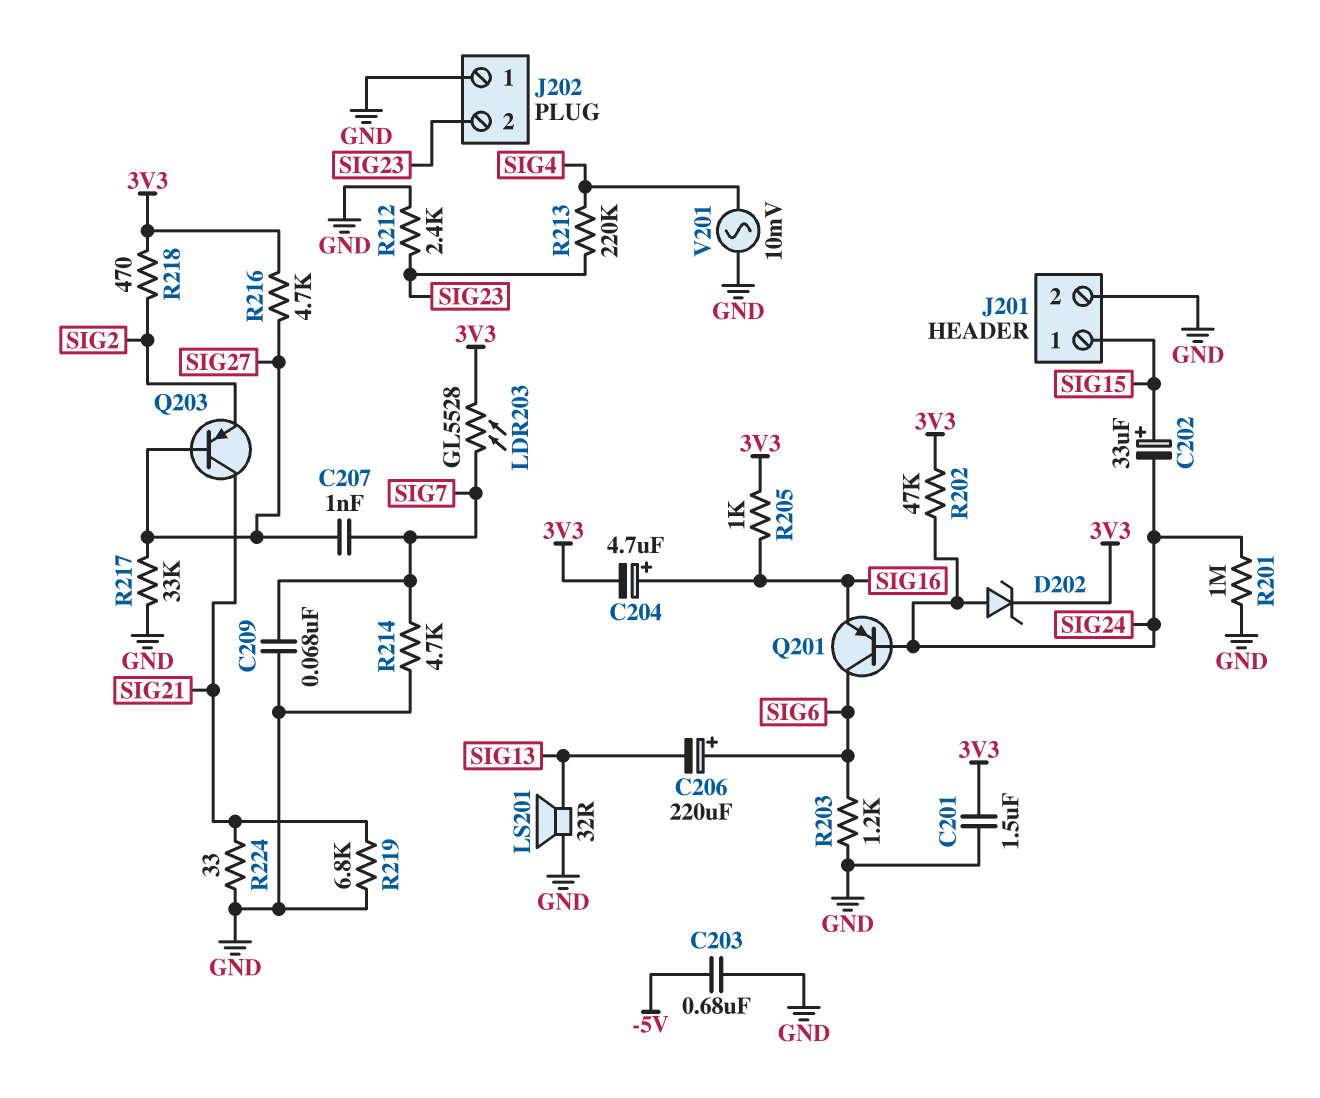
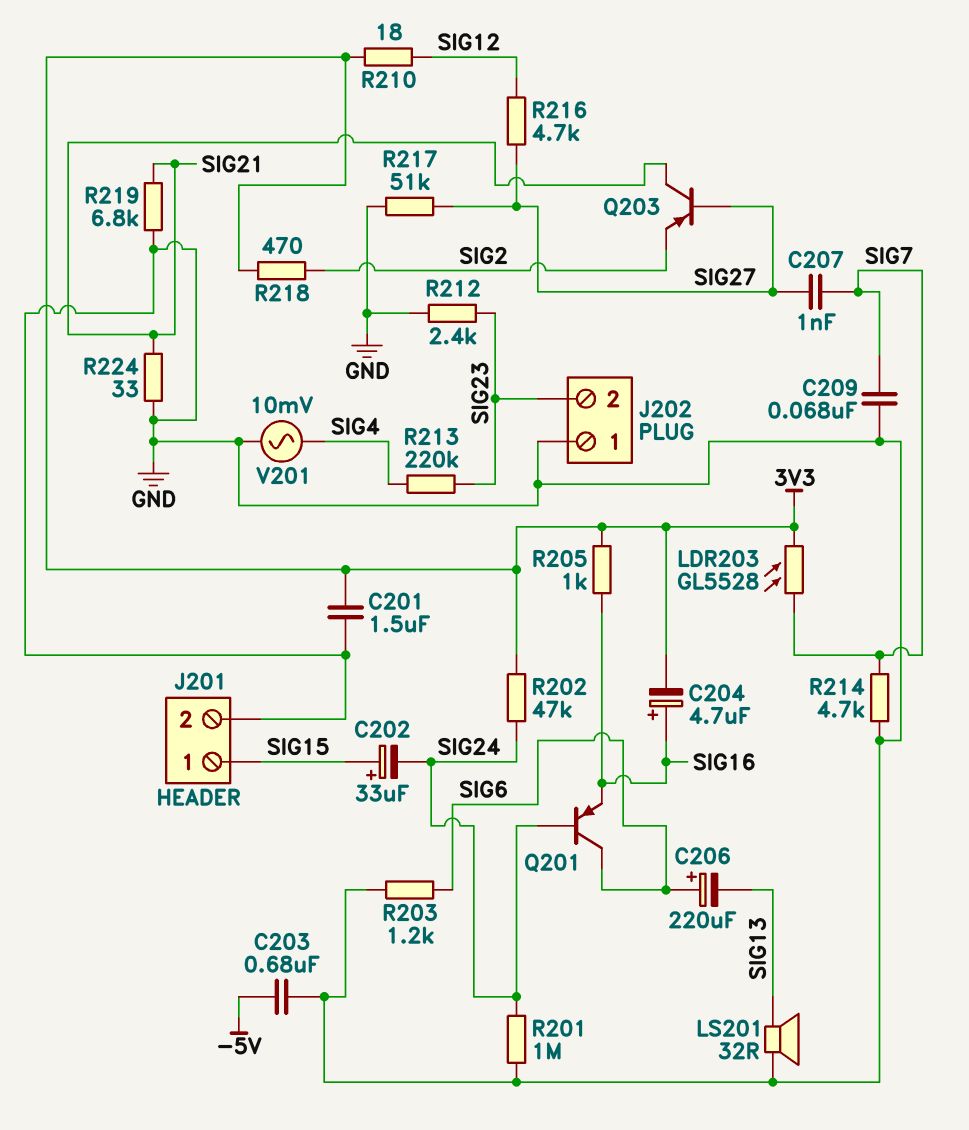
D202: zener (A SIG24, K 3V3) -> none
R210: none -> 18 (3V3, SIG12)
R216: 4.7k (3V3, SIG27) -> 4.7k (SIG12, SIG27)
R217: 33k (GND, SIG27) -> 51k (GND, SIG27)

